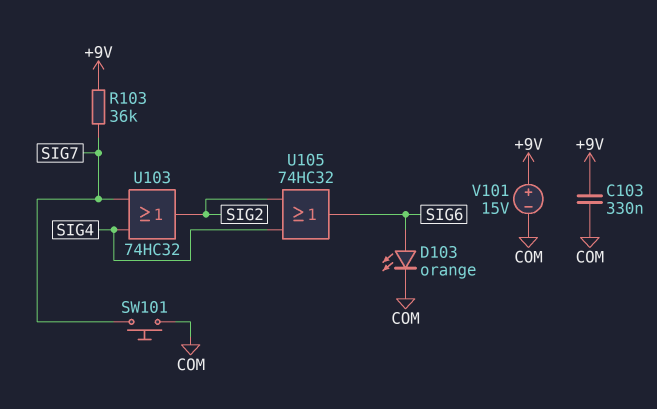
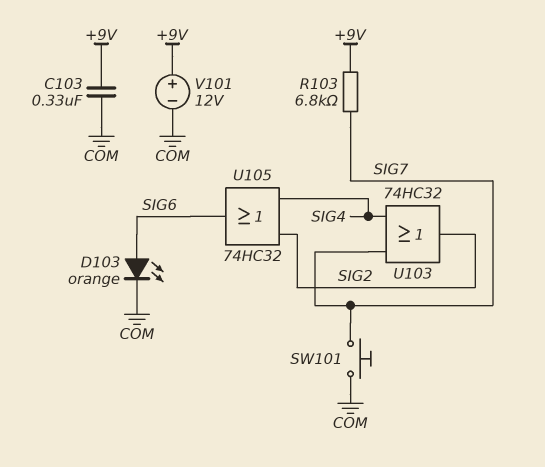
R103: 36k (+9V, SIG7) -> 6.8k (+9V, SIG7)
V101: 15V (plus +9V, minus COM) -> 12V (plus +9V, minus COM)

